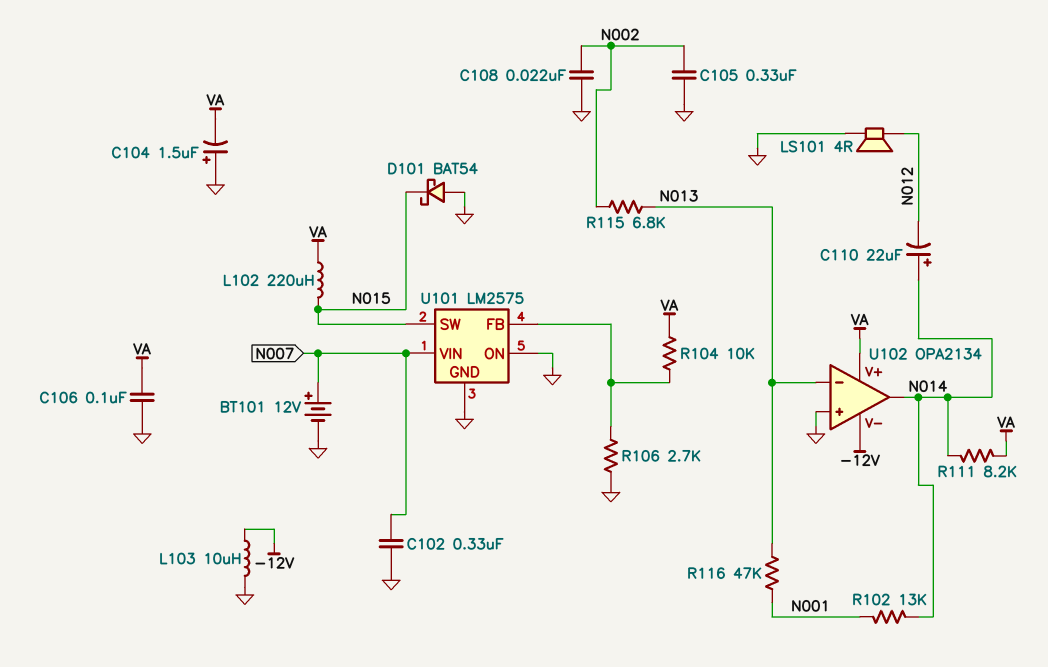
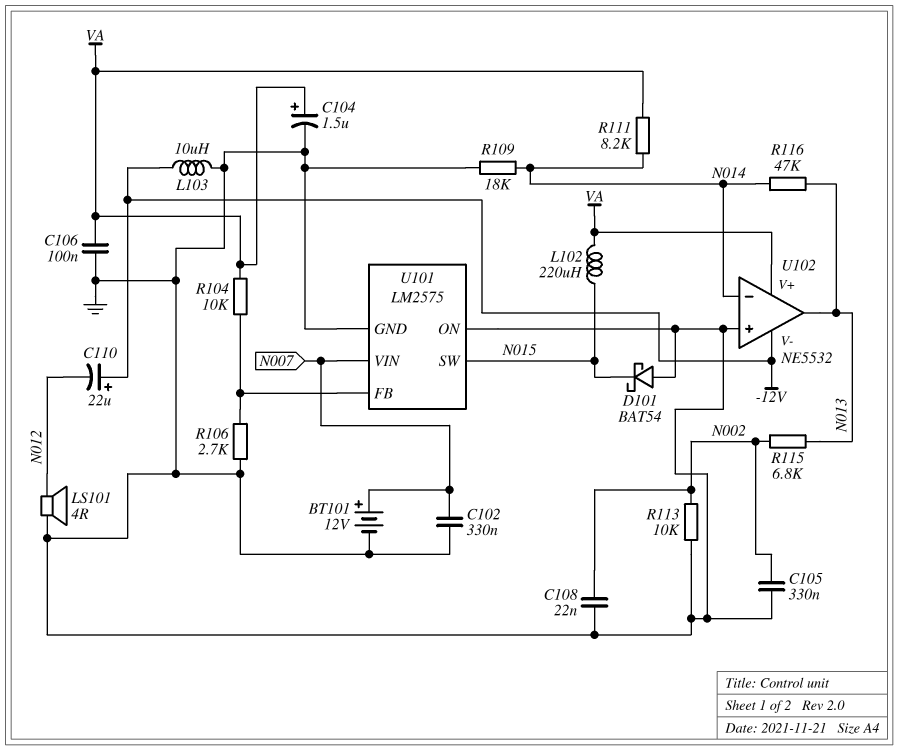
C104: 1.5uF (plus GND, minus VA) -> 1.5uF (plus VA, minus GND)
C110: 22uF (plus N014, minus N012) -> 22uF (plus -12V, minus N012)
R102: 13k (N001, N014) -> none
R109: none -> 18k (GND, N014)
R113: none -> 10k (GND, N002)
R116: 47k (N001, N013) -> 47k (N013, N014)
U102: OPA2134 -> NE5532
U102 pin in-: N013 -> N014
U102 pin out: N014 -> N013

